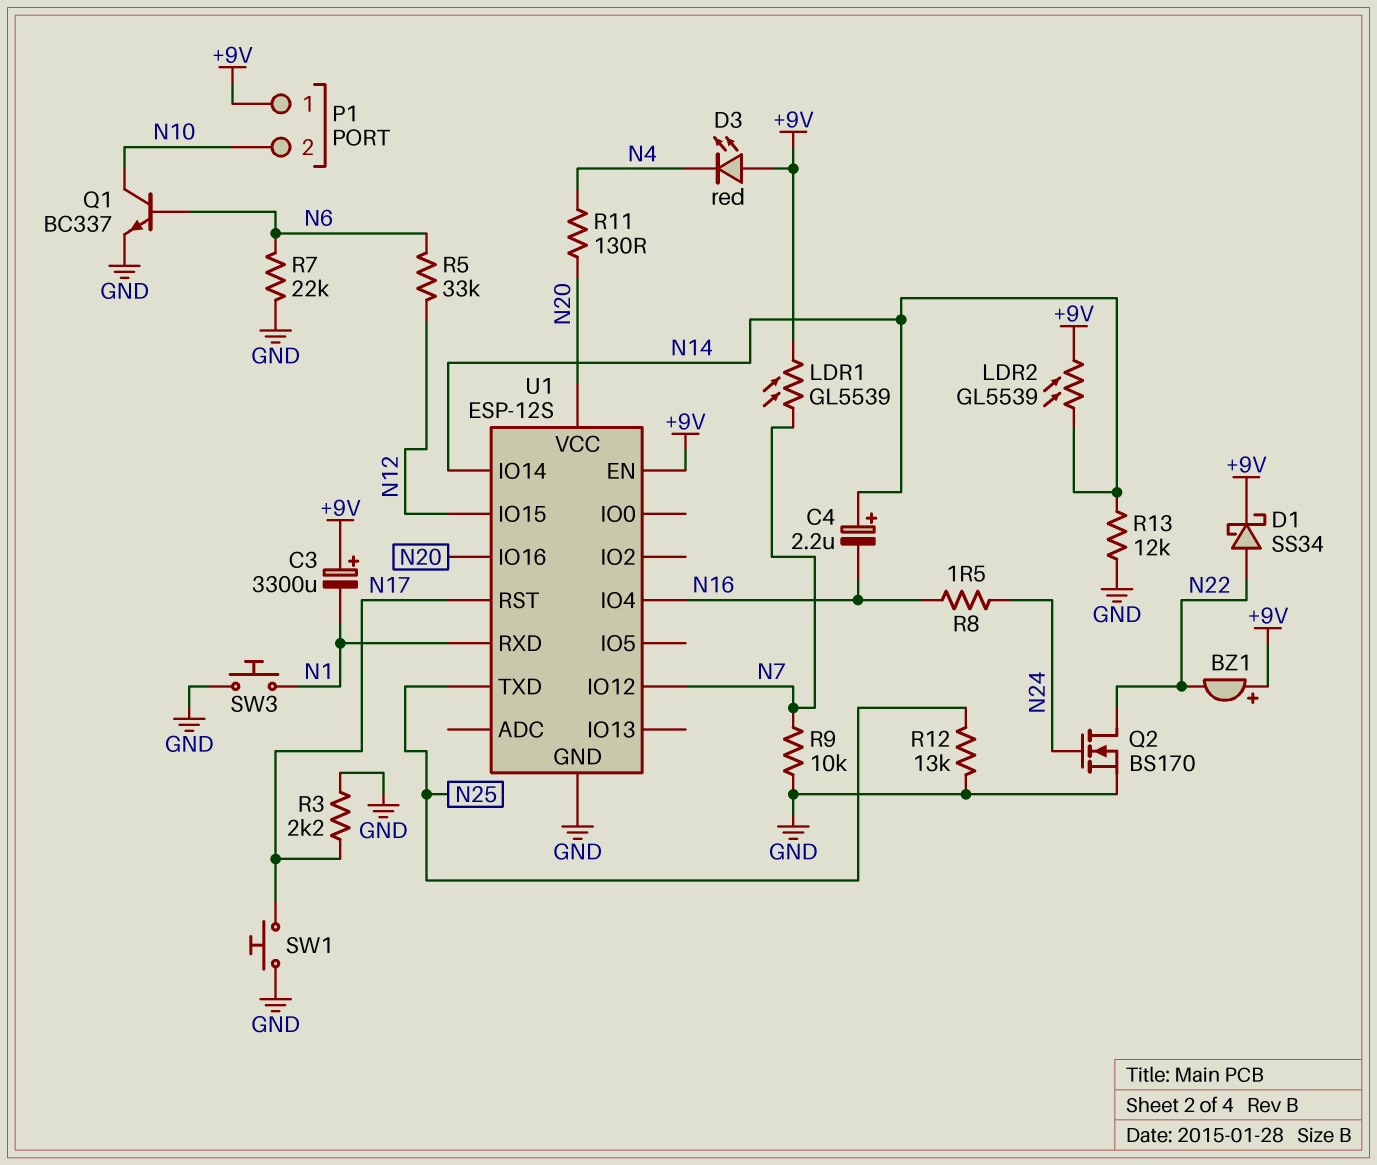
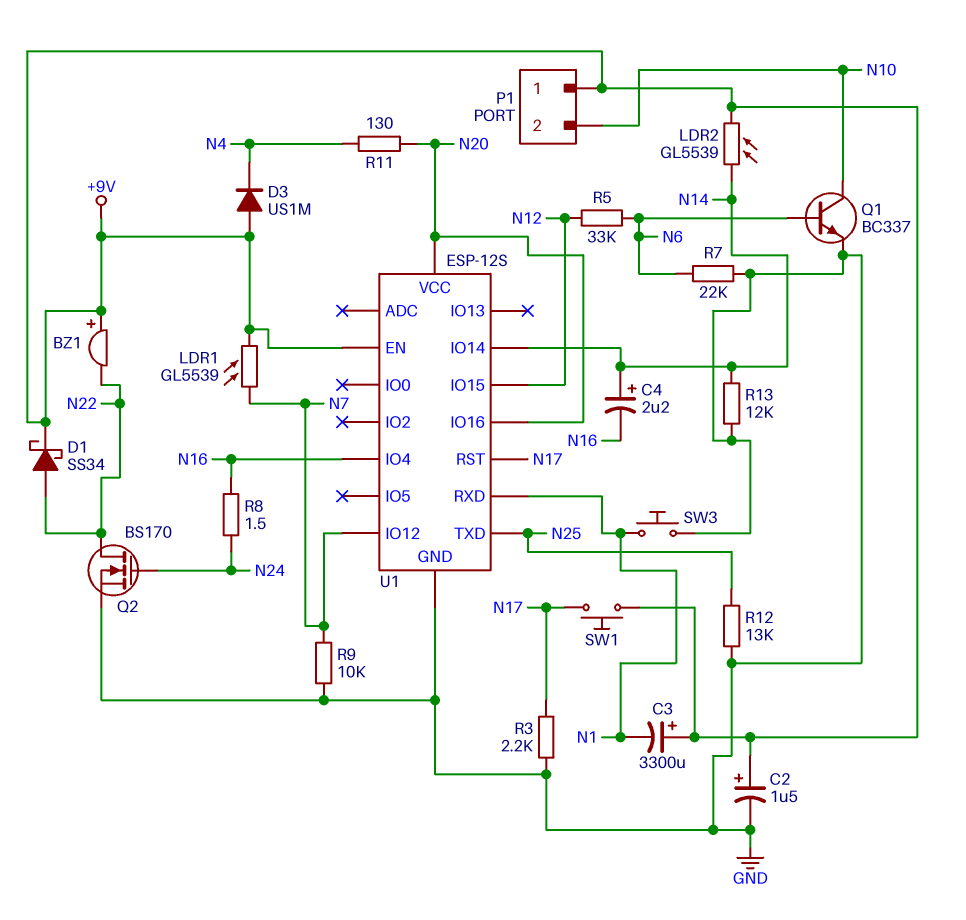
C2: none -> 1.5uF (plus +9V, minus GND)
D3: LED red (A +9V, K N4) -> diode US1M (A +9V, K N4)
SW1: button (GND, N17) -> button (+9V, N17)

